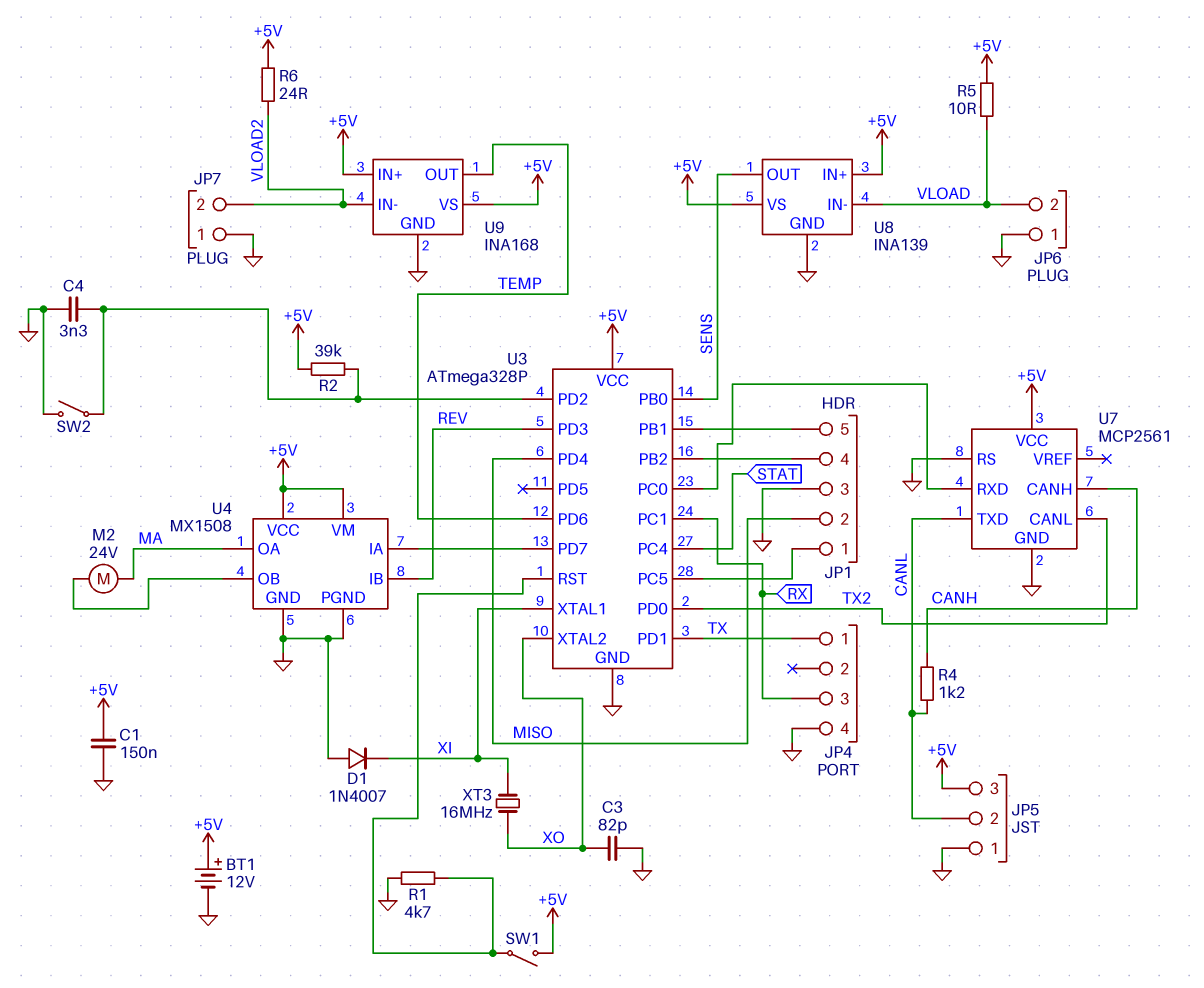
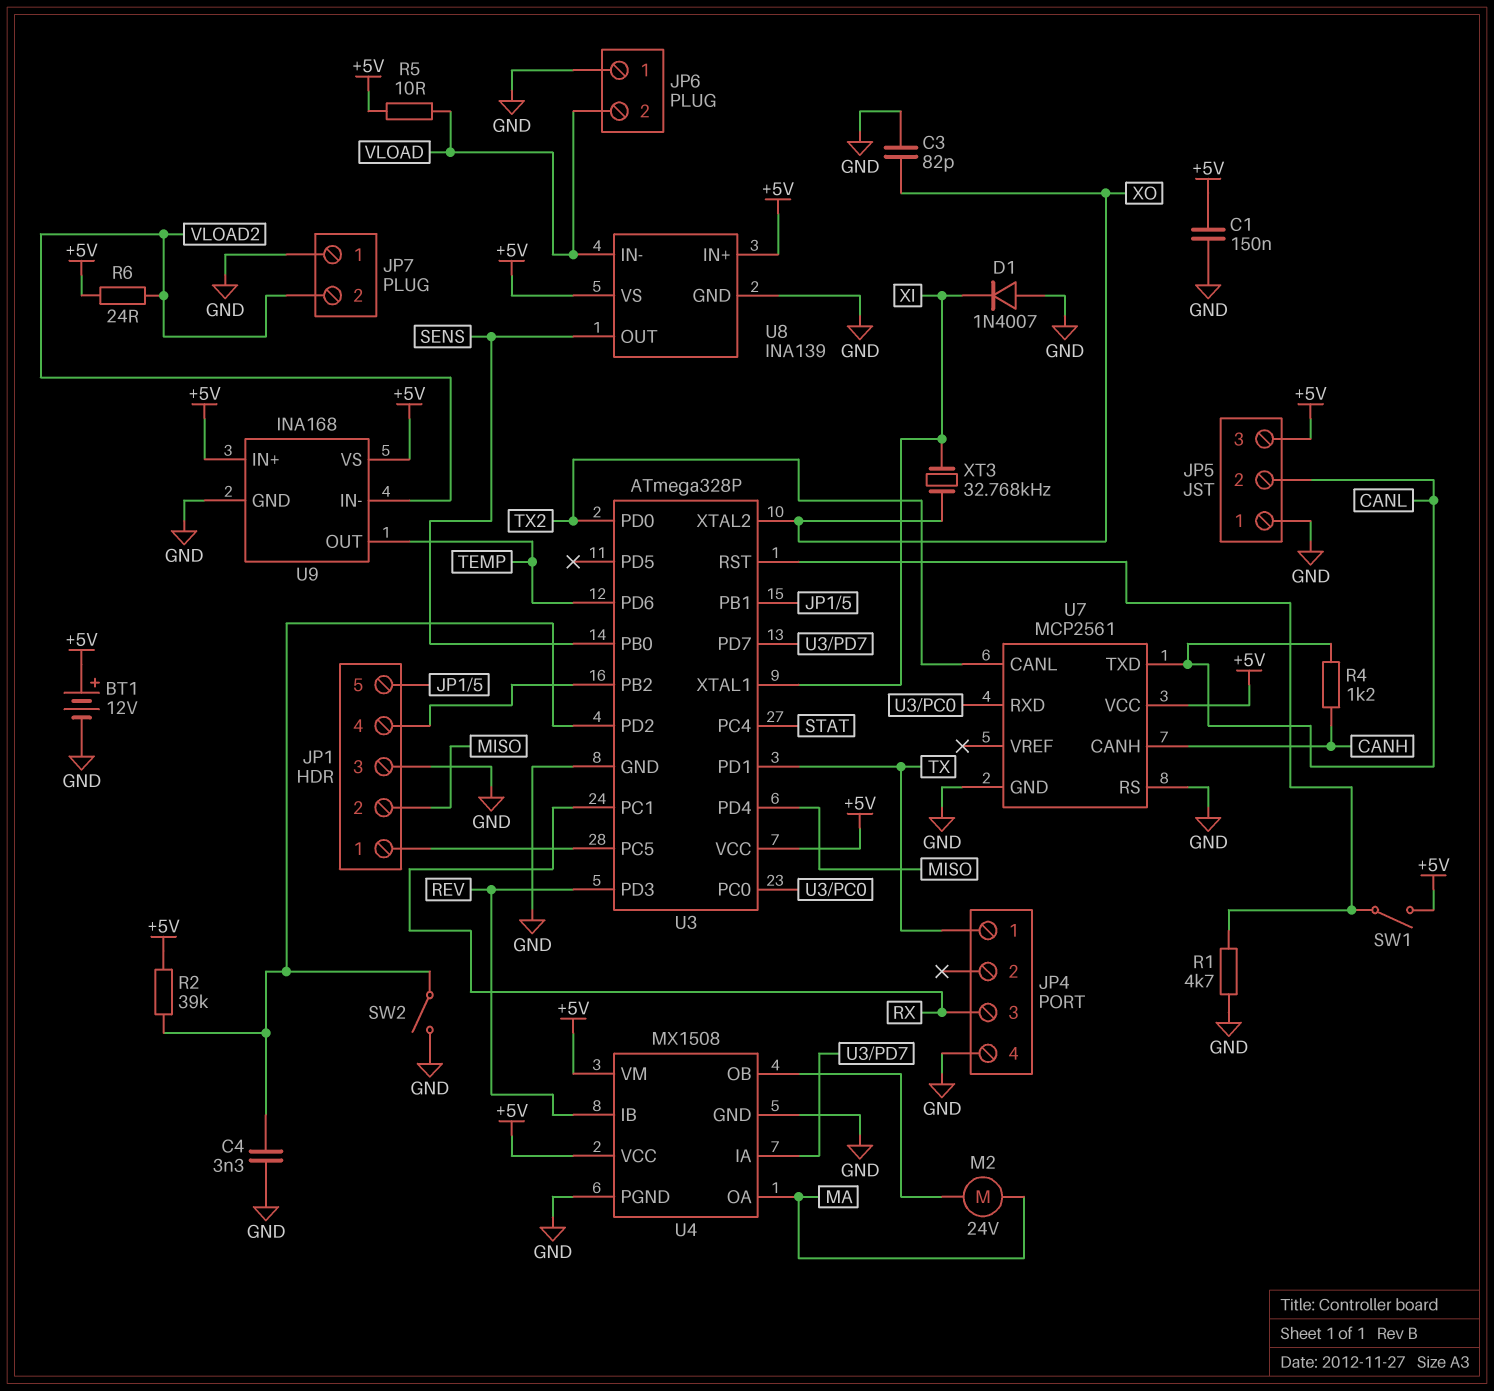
XT3: 16MHz (XI, XO) -> 32.768kHz (XI, XO)

